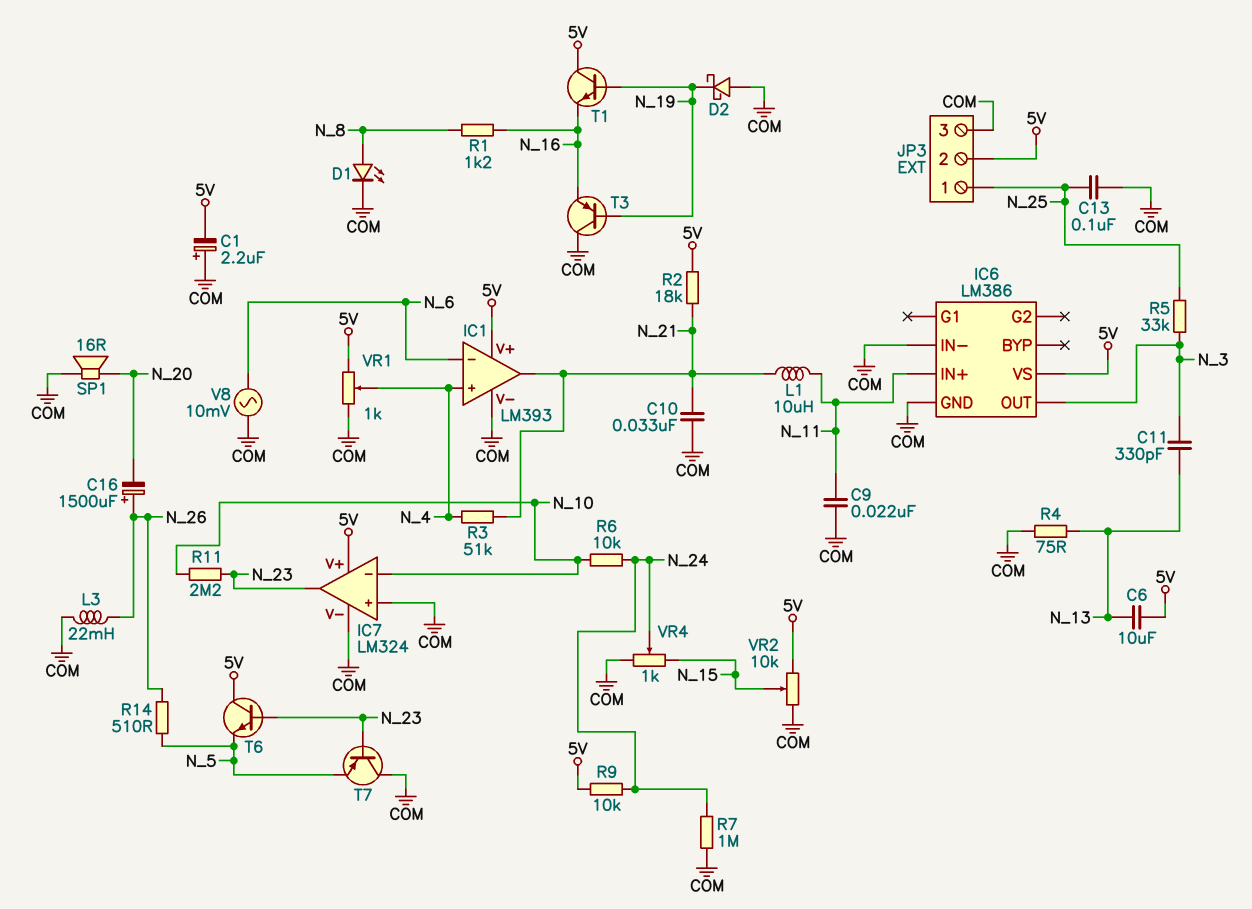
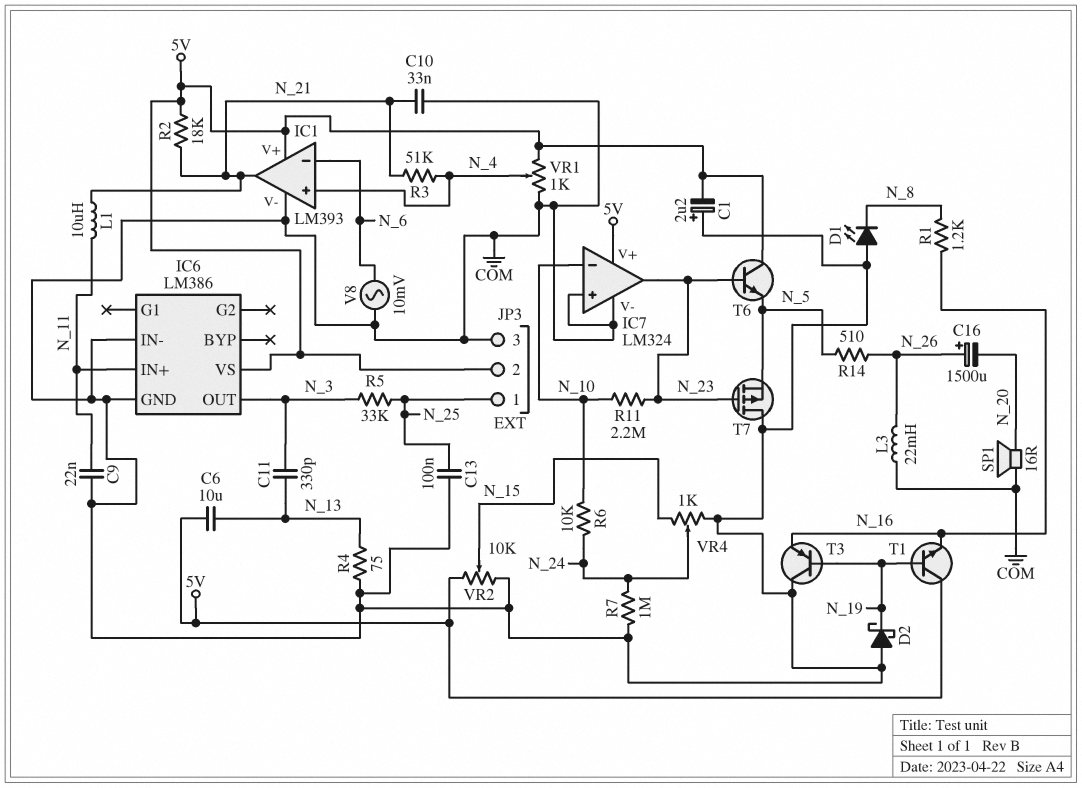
D1: LED (A N_8, K COM) -> LED (A COM, K N_8)
R9: 10k (5V, N_24) -> none
T7: PNP (B N_23, C COM, E N_5) -> PMOS (G N_23, D COM, S N_5)

